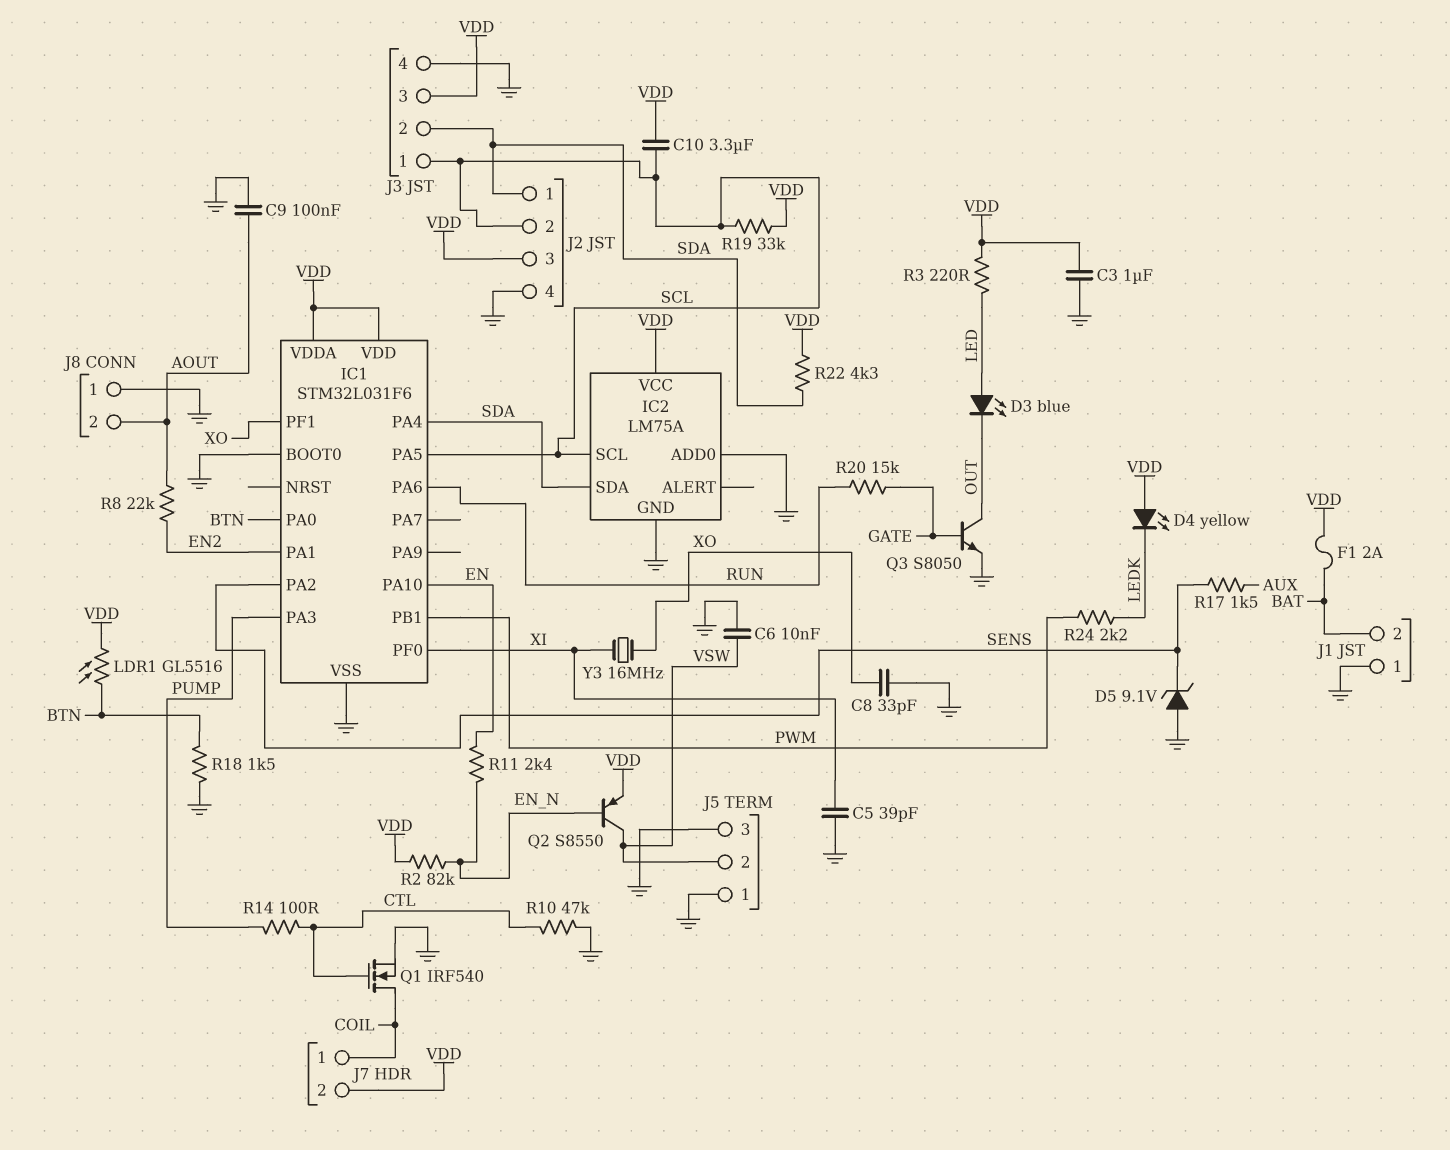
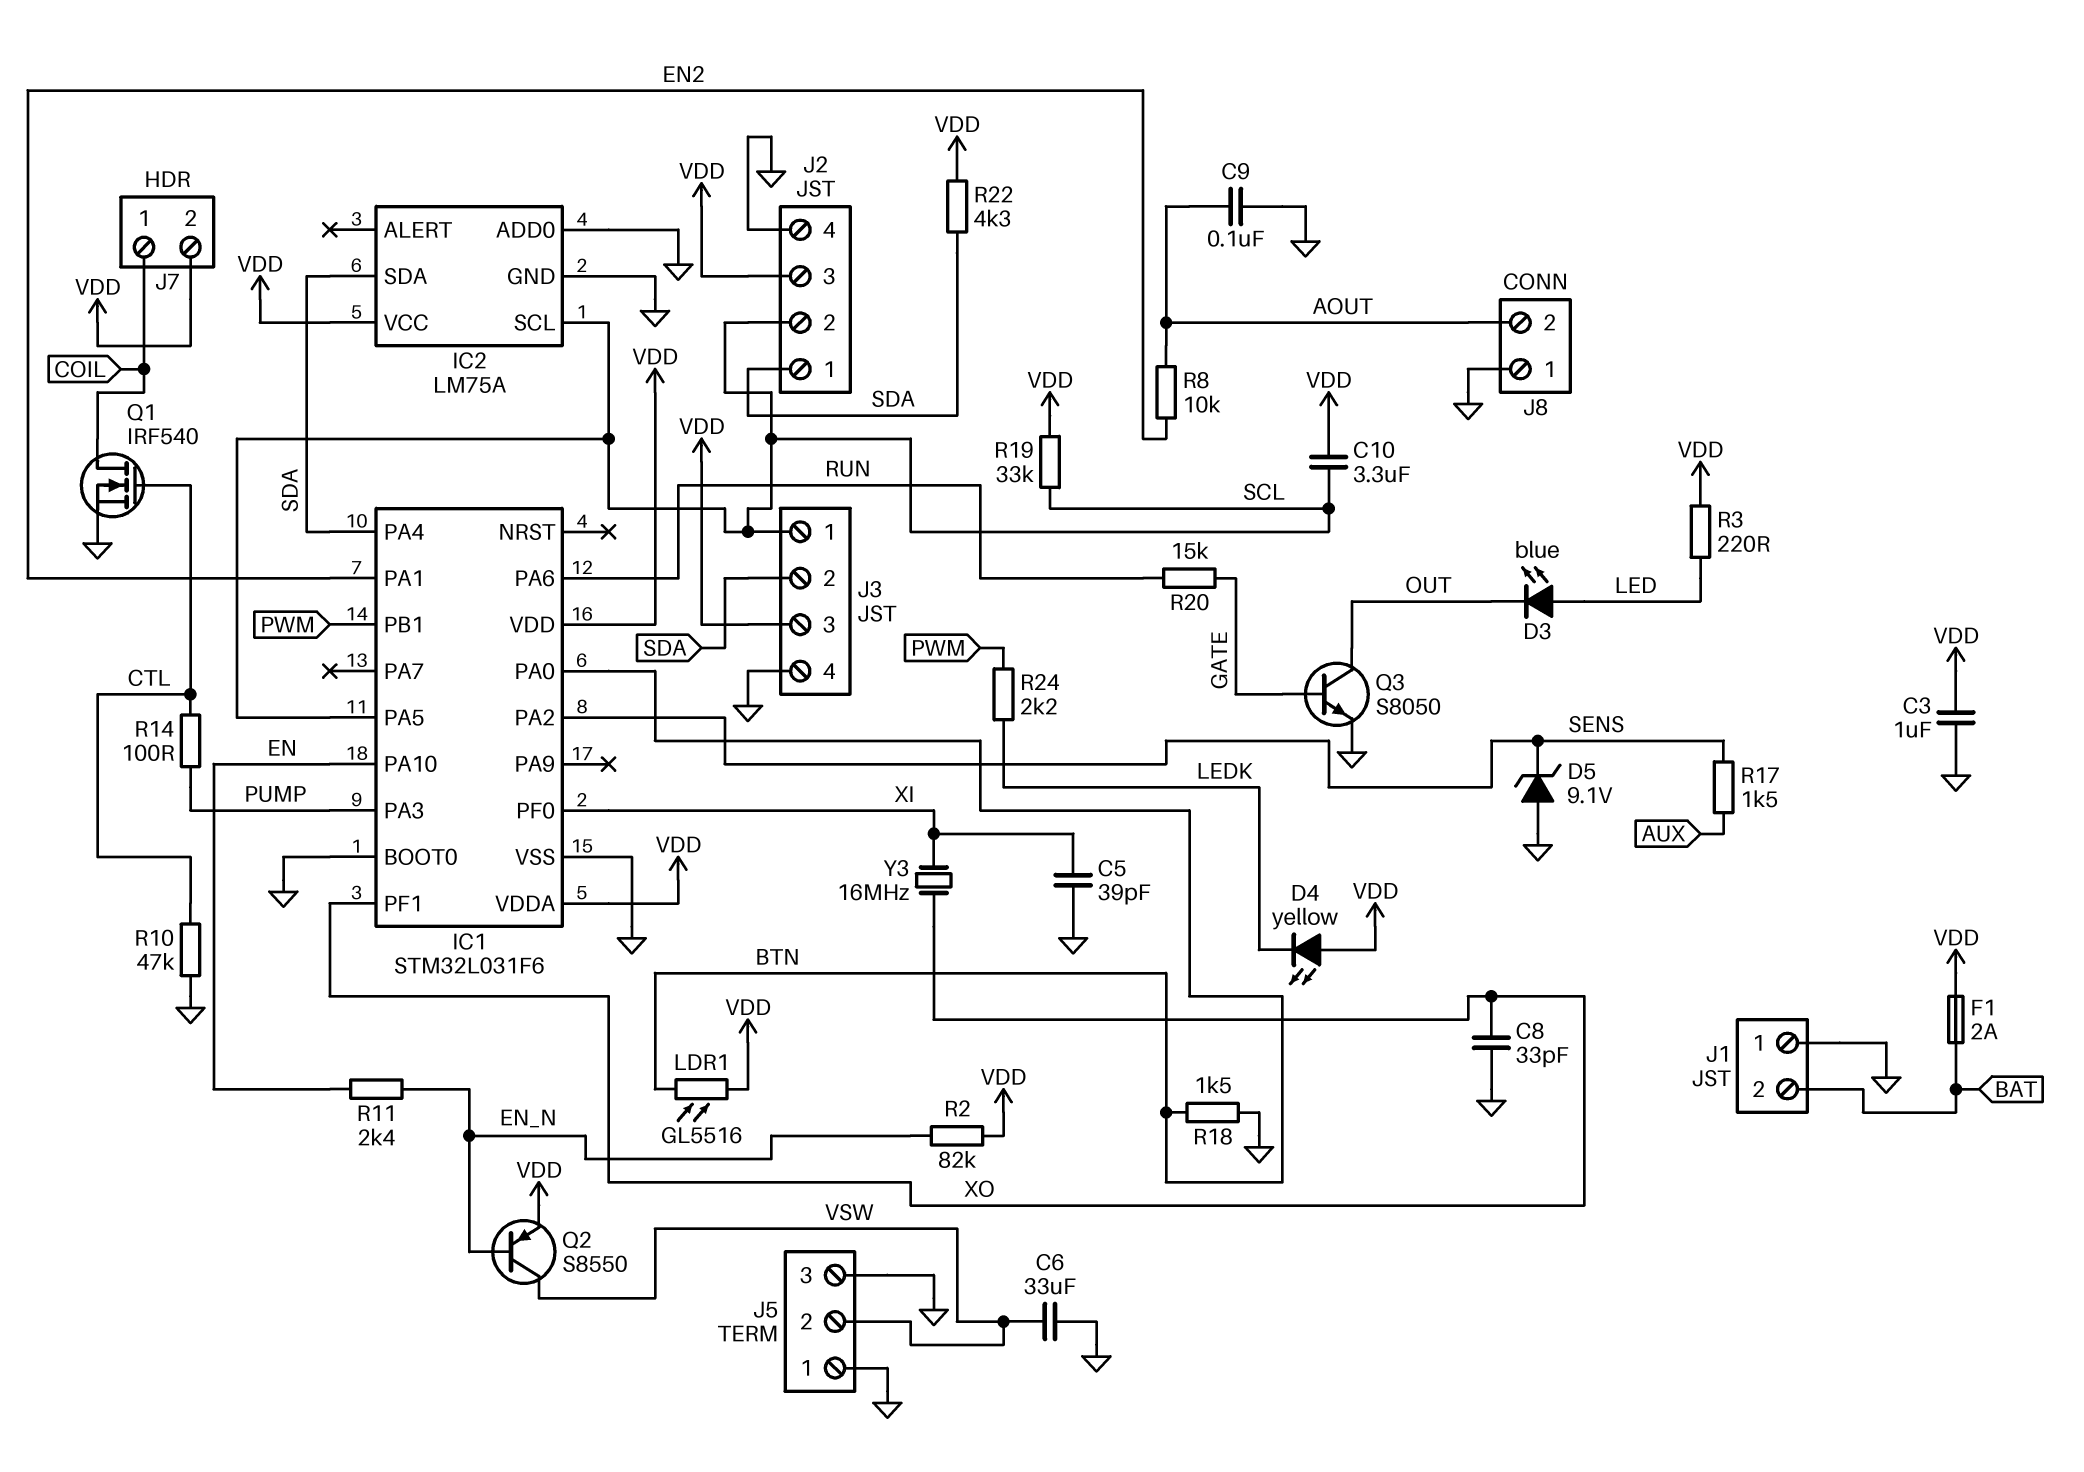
C6: 10nF (GND, VSW) -> 33uF (GND, VSW)
R8: 22k (AOUT, EN2) -> 10k (AOUT, EN2)

